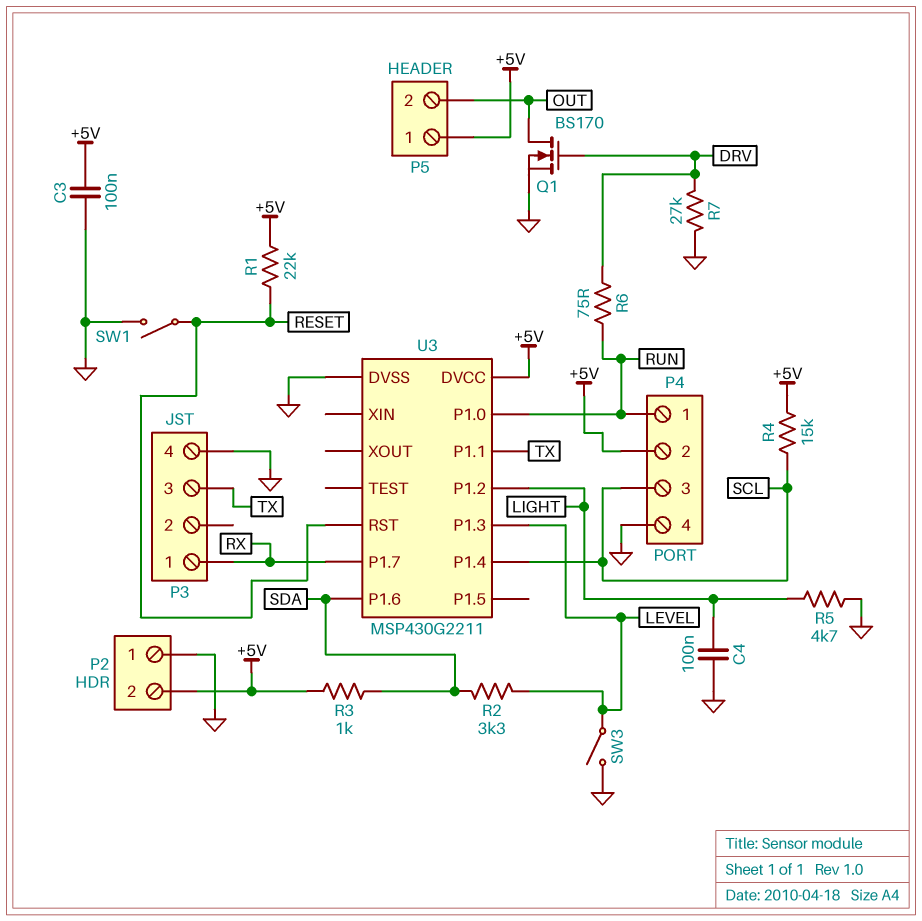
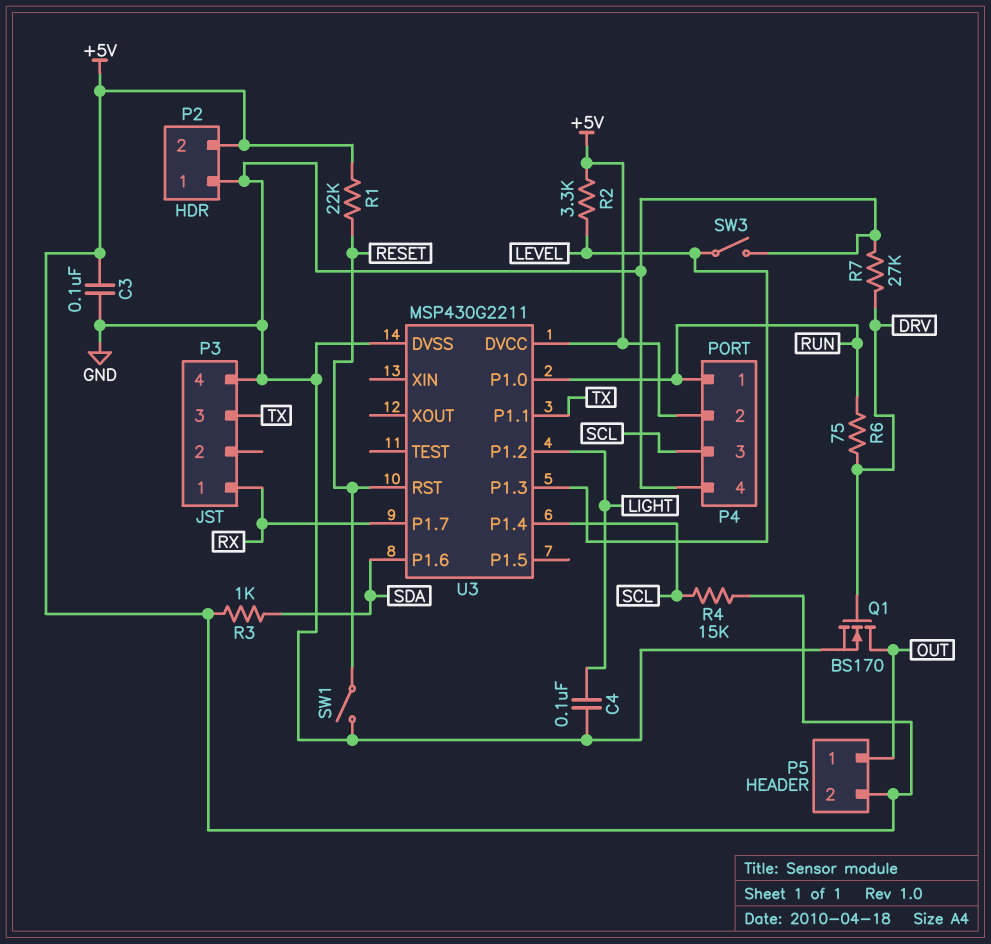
P5 pin 1: +5V -> OUT
P5 pin 2: OUT -> +5V
R2: 3.3k (LEVEL, SDA) -> 3.3k (+5V, LEVEL)
R5: 4.7k (GND, LIGHT) -> none

